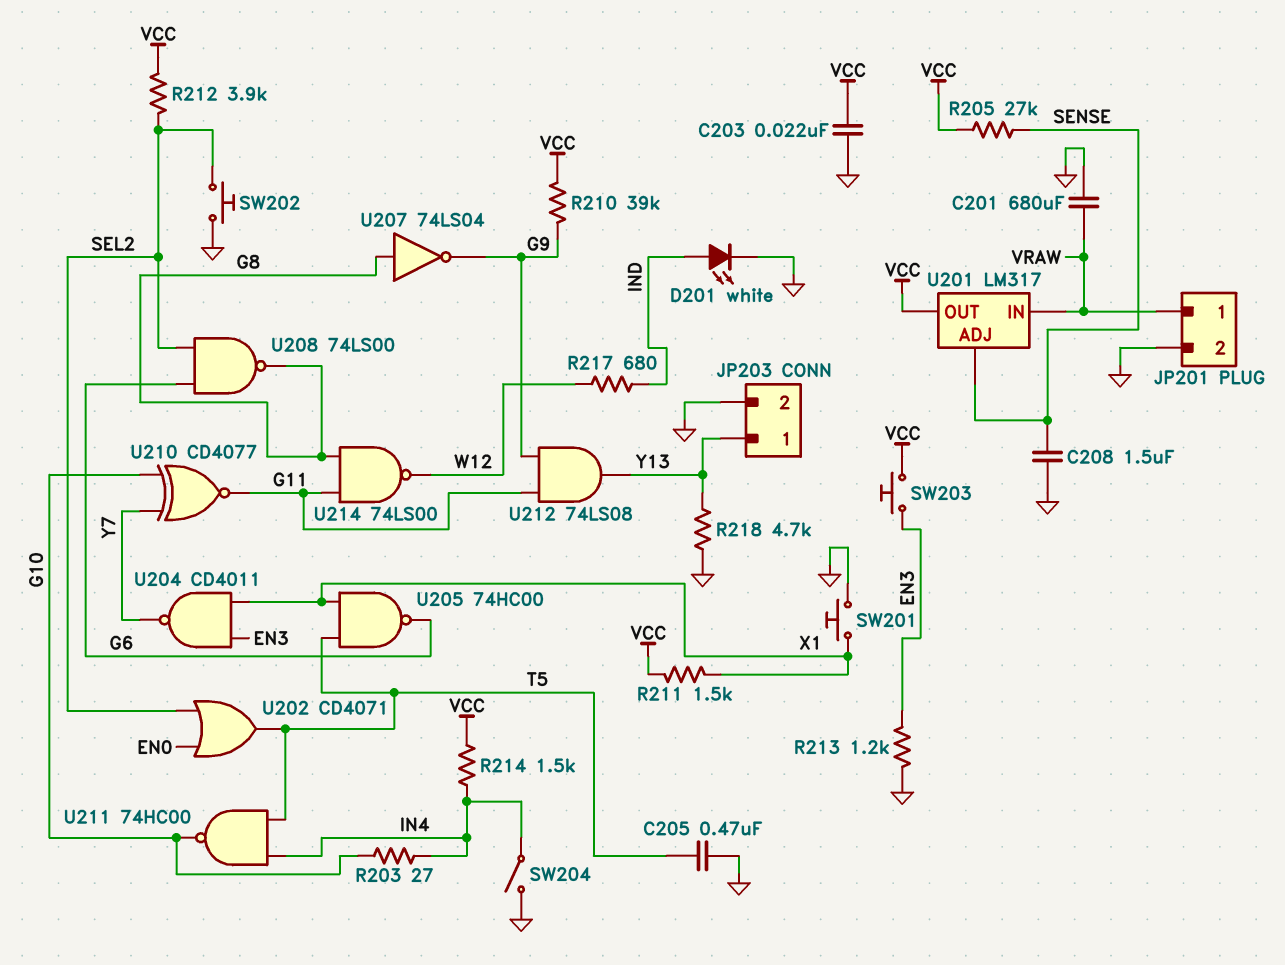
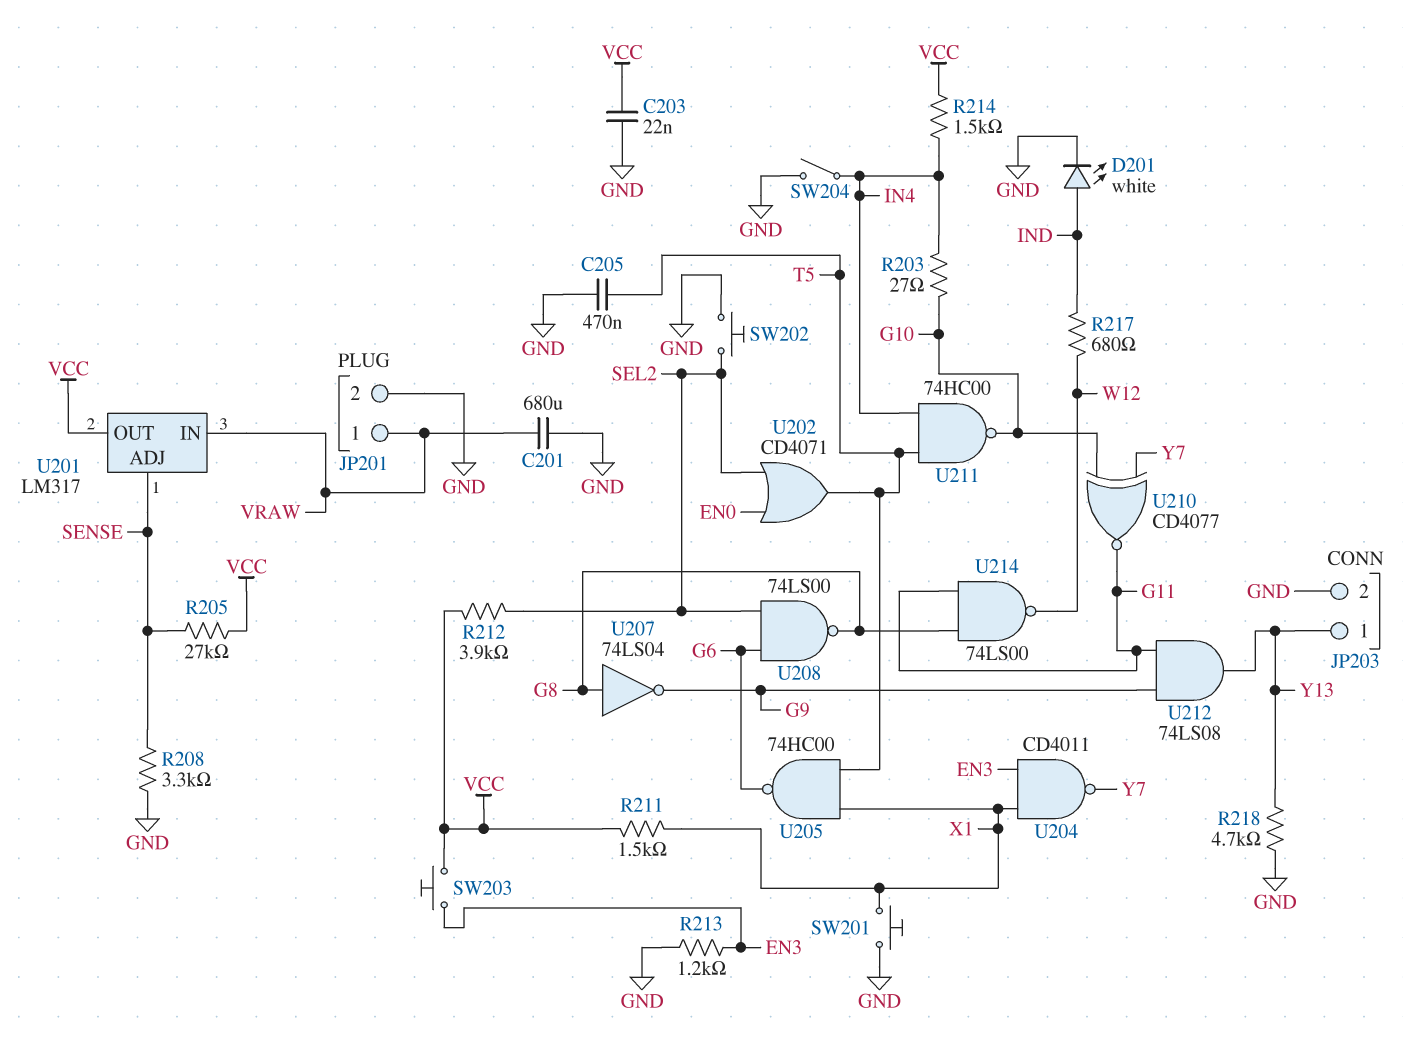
C208: 1.5uF (GND, SENSE) -> none
R208: none -> 3.3k (GND, SENSE)
R210: 39k (G9, VCC) -> none

